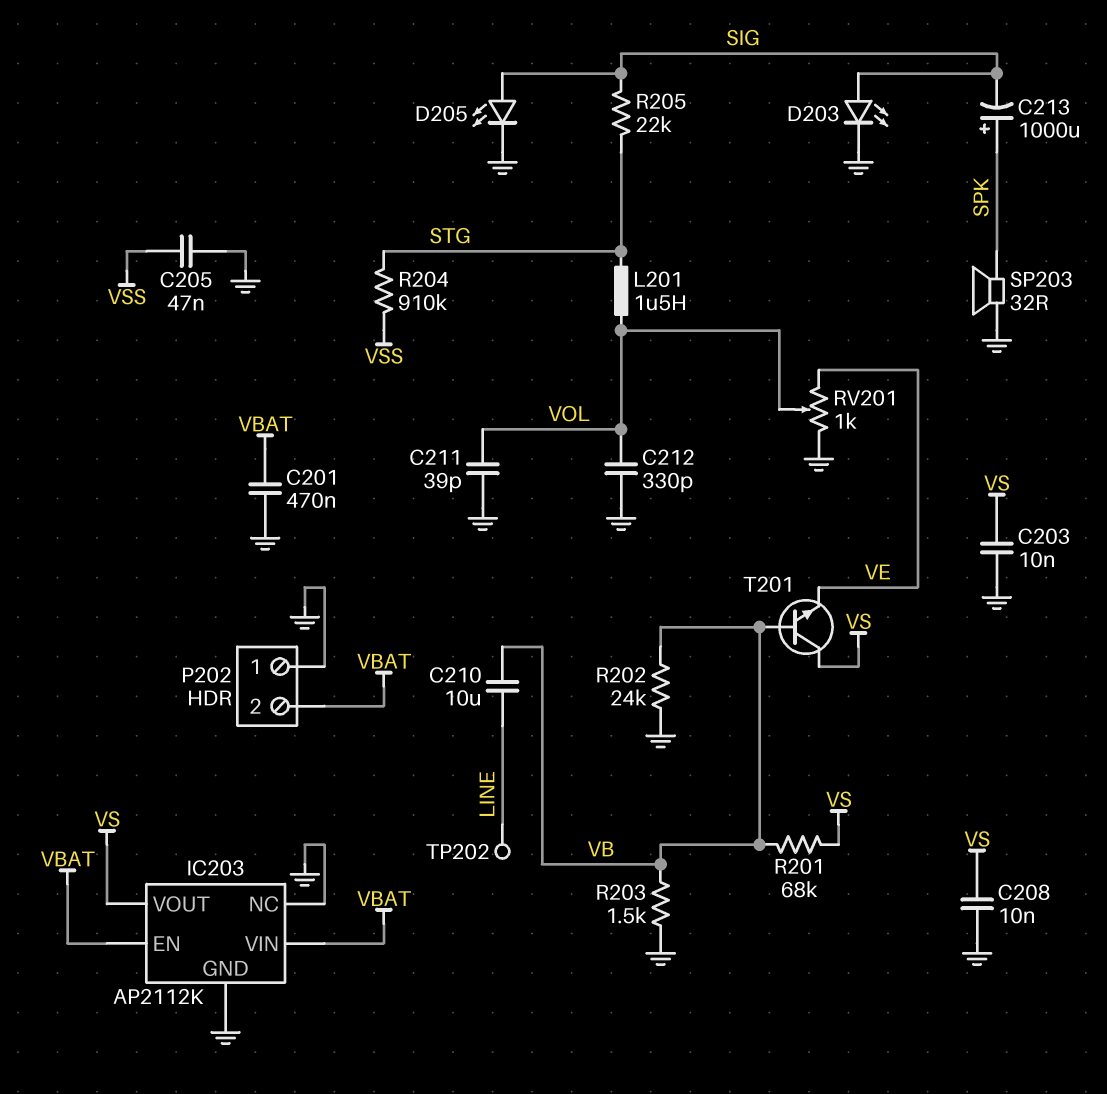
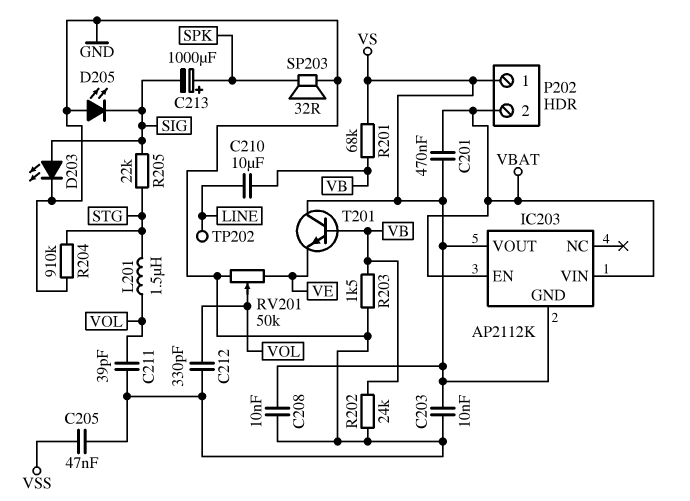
C201: 470nF (GND, VBAT) -> 470nF (VBAT, VS)
D205: LED (A SIG, K GND) -> LED (A GND, K SIG)
IC203 pin GND: GND -> VS
IC203 pin NC: GND -> none
P202 pin 1: GND -> VS
R204: 910k (STG, VSS) -> 910k (GND, STG)
RV201: 1k (GND, VE, wiper VOL) -> 50k (GND, VE, wiper VOL)

